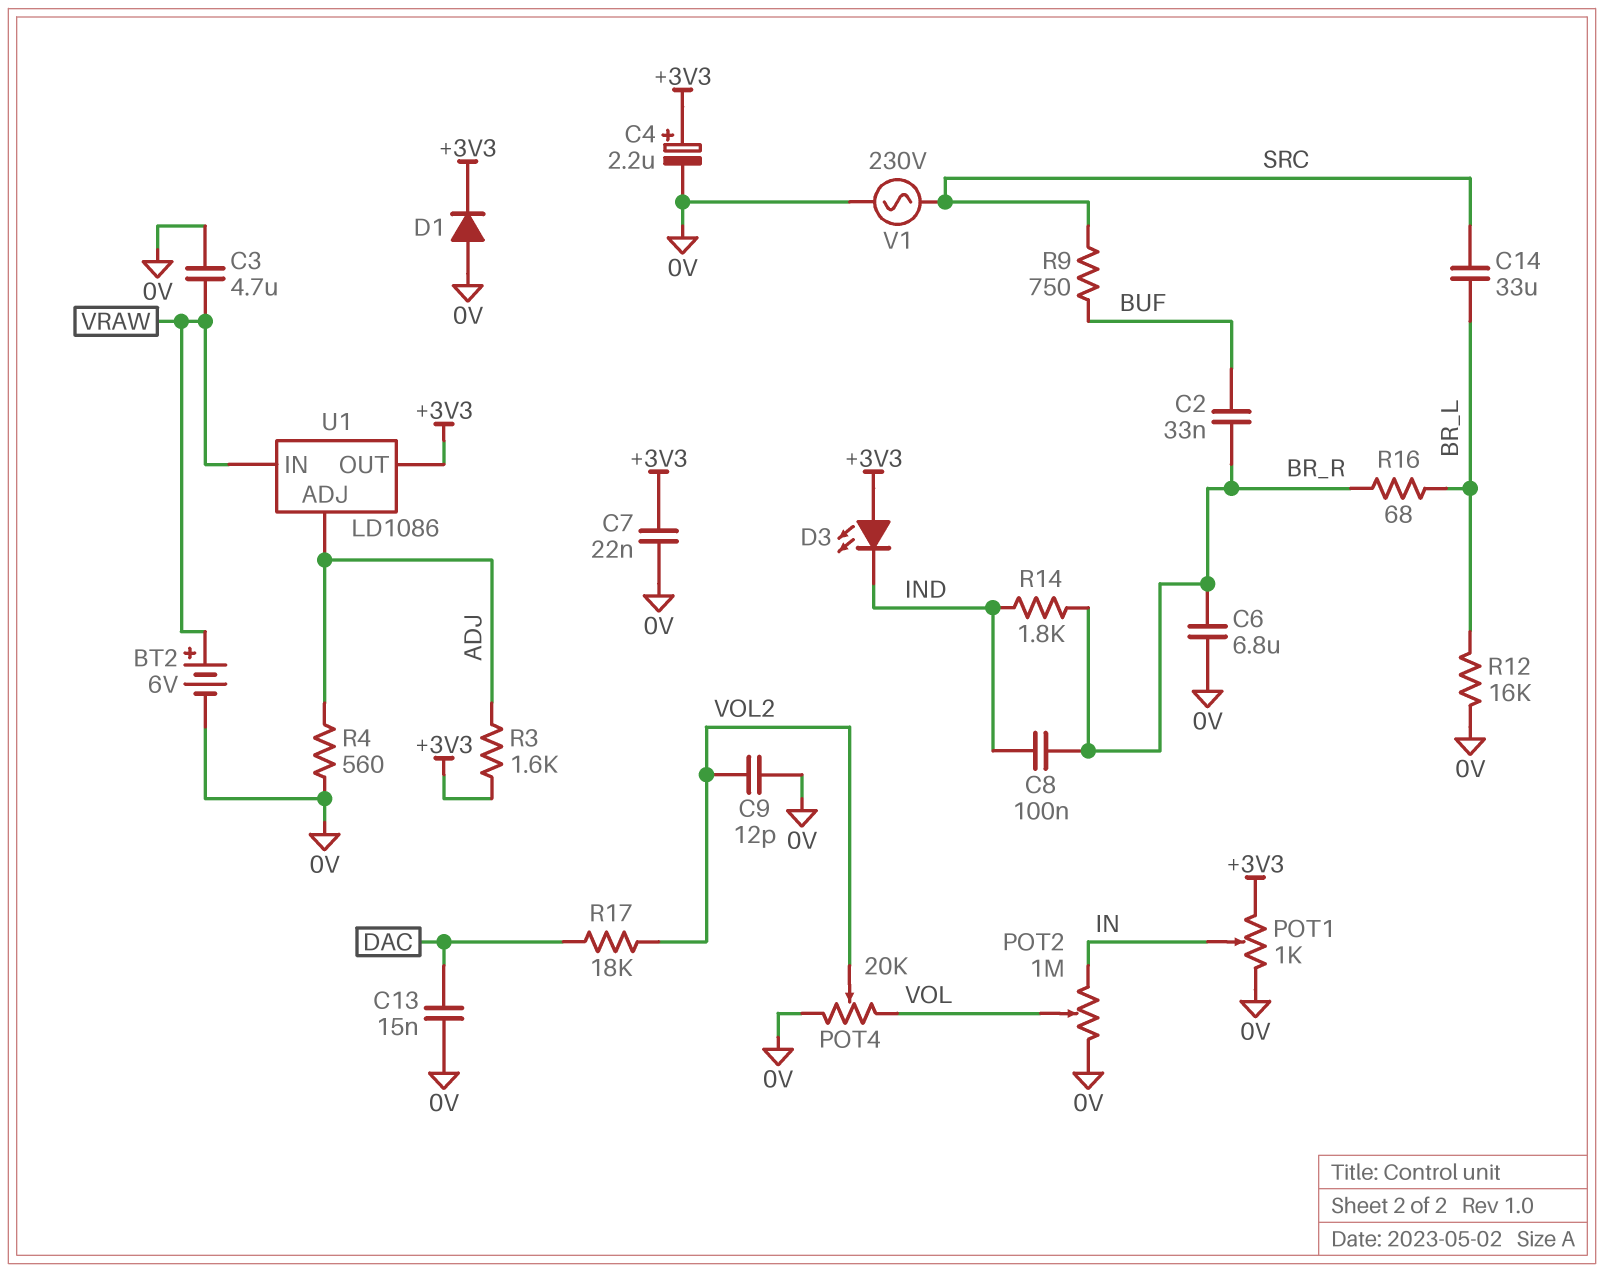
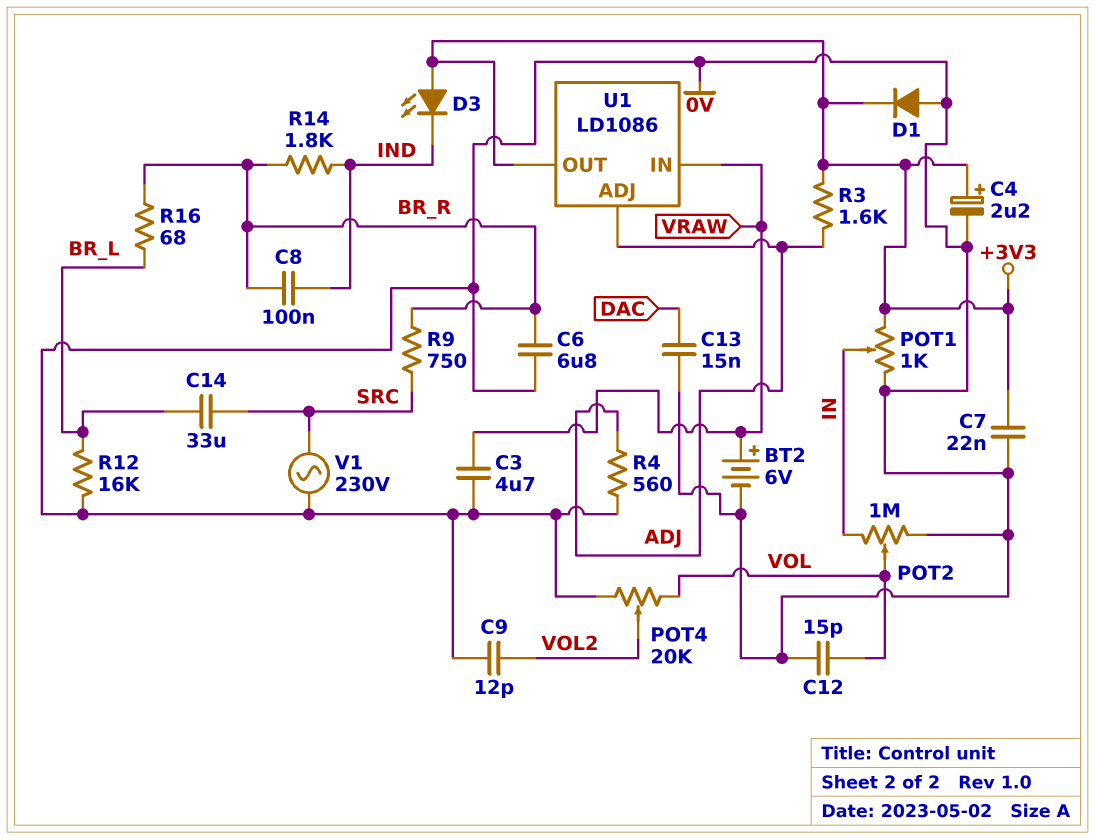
C2: 33nF (BR_R, BUF) -> none
C12: none -> 15pF (0V, VOL)
R9: 750 (BUF, SRC) -> 750 (BR_R, SRC)
R17: 18k (DAC, VOL2) -> none

